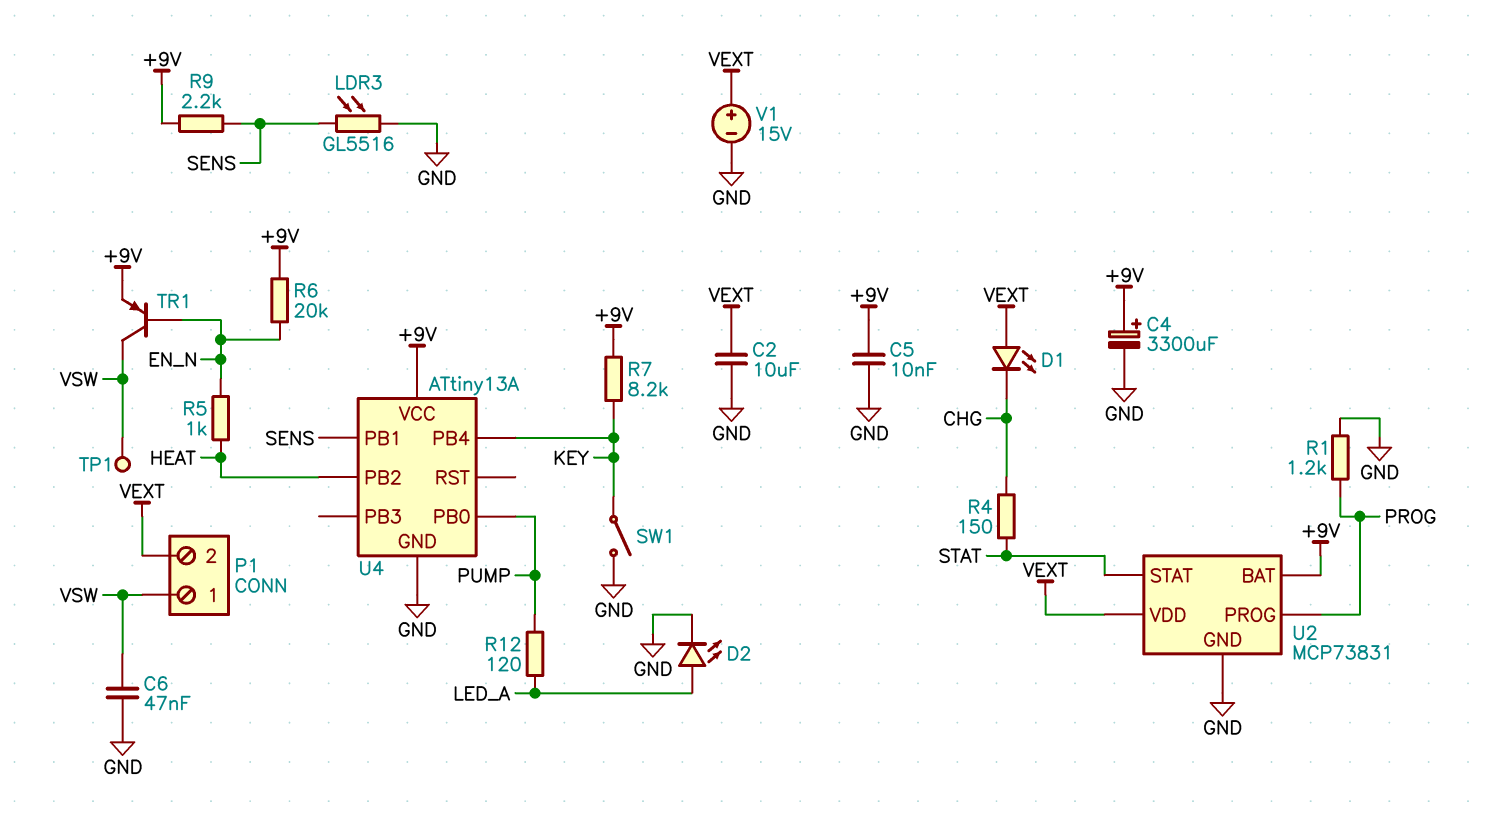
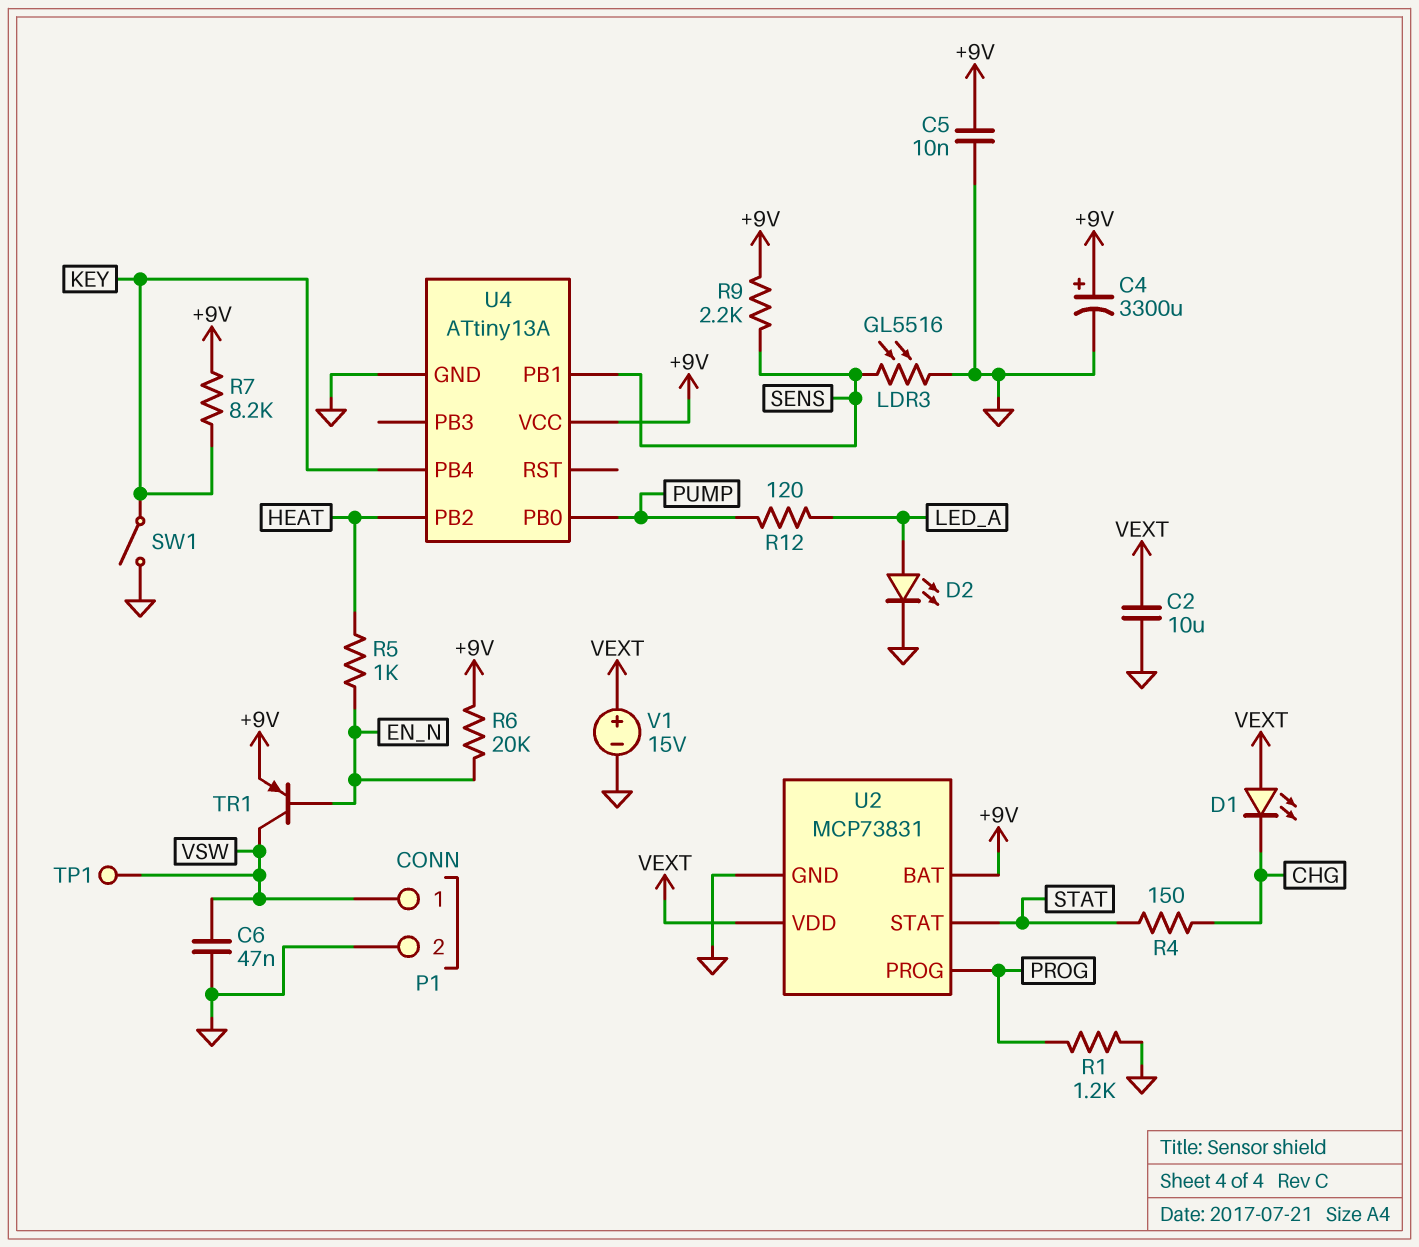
P1 pin 2: VEXT -> GND

